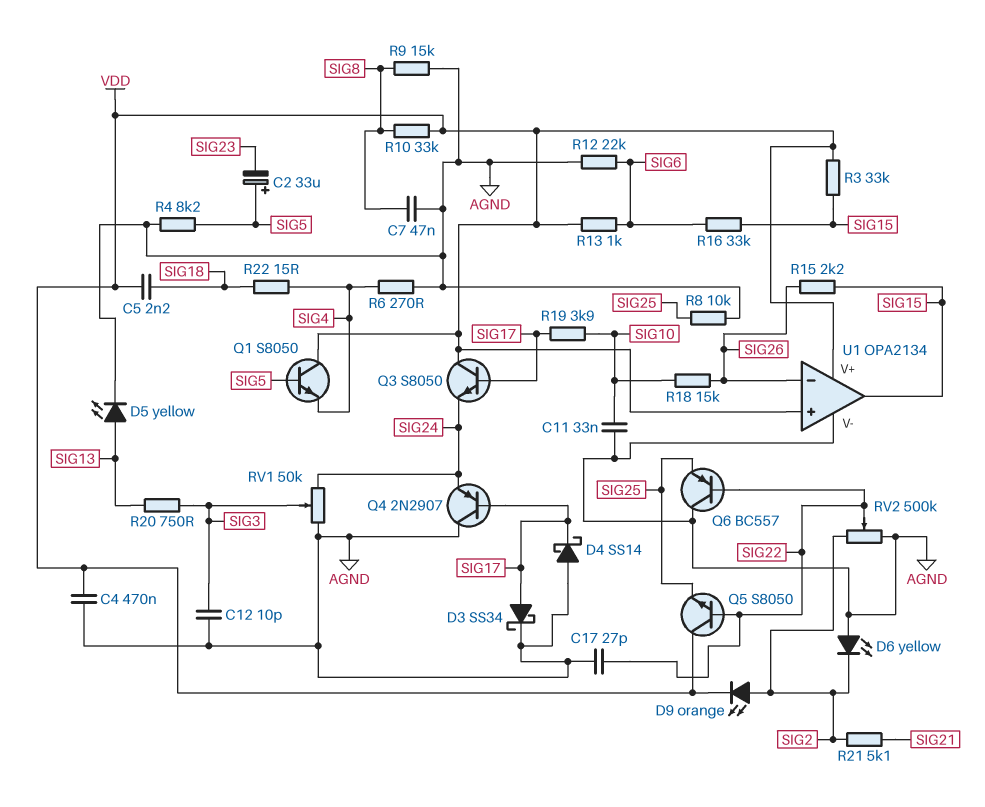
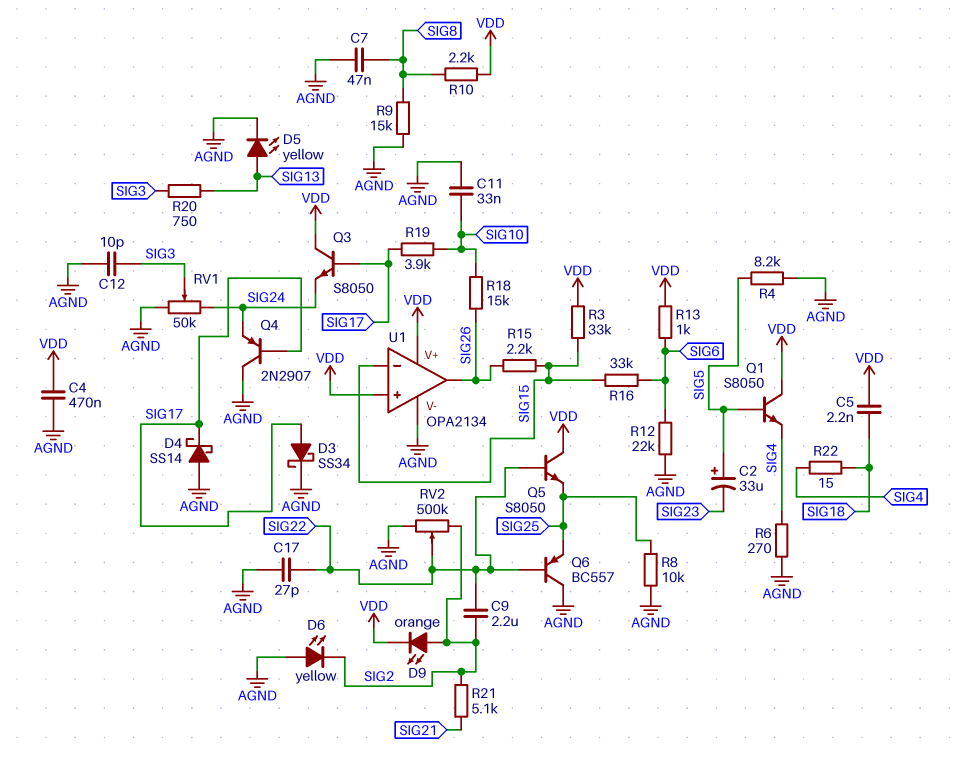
C9: none -> 2.2uF (SIG2, SIG22)
R10: 33k (SIG8, VDD) -> 2.2k (SIG8, VDD)
U1 pin in-: SIG26 -> SIG15
U1 pin out: SIG15 -> SIG26

